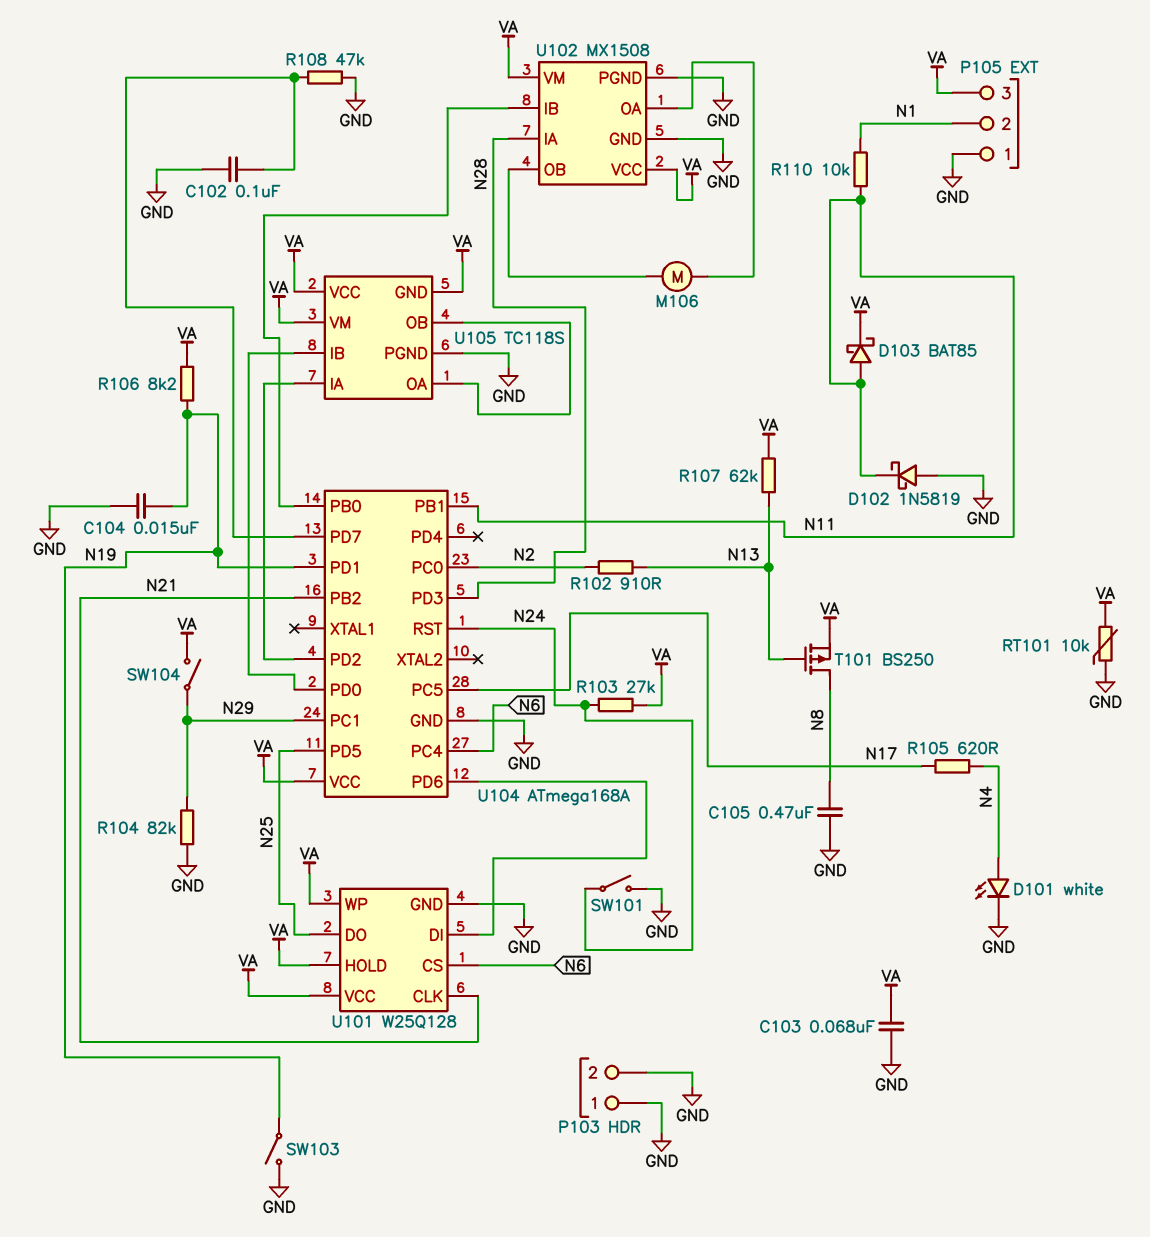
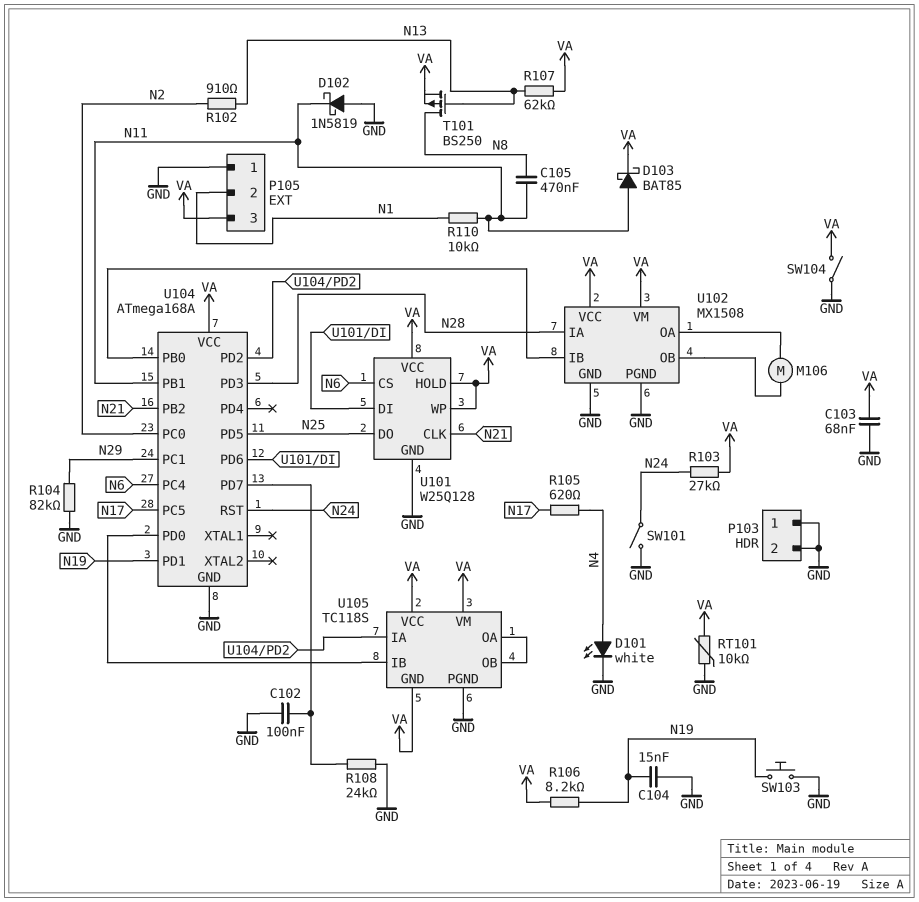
C105: 470nF (GND, N8) -> 470nF (N8, N11)
R108: 47k (GND, U104/PD7) -> 24k (GND, U104/PD7)
SW103: switch (GND, N19) -> button (GND, N19)
SW104: switch (N29, VA) -> switch (GND, VA)

